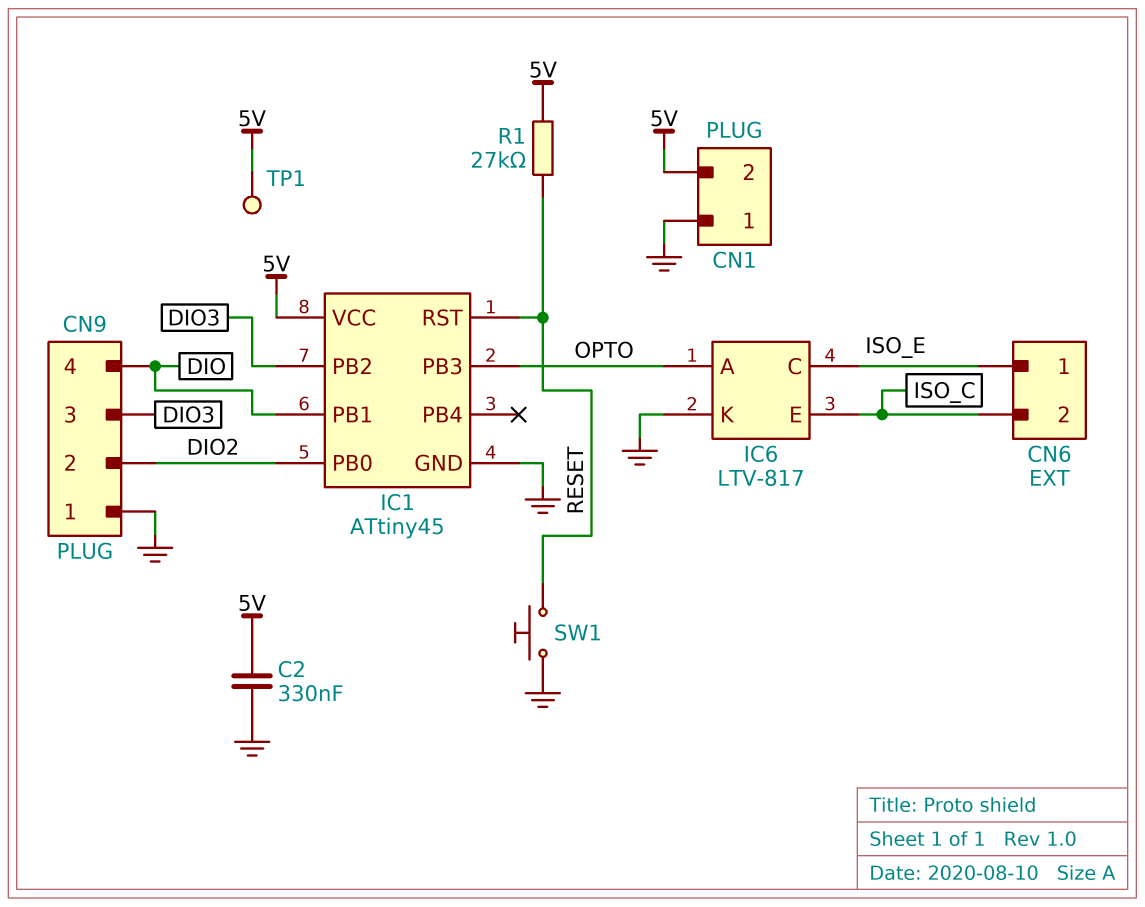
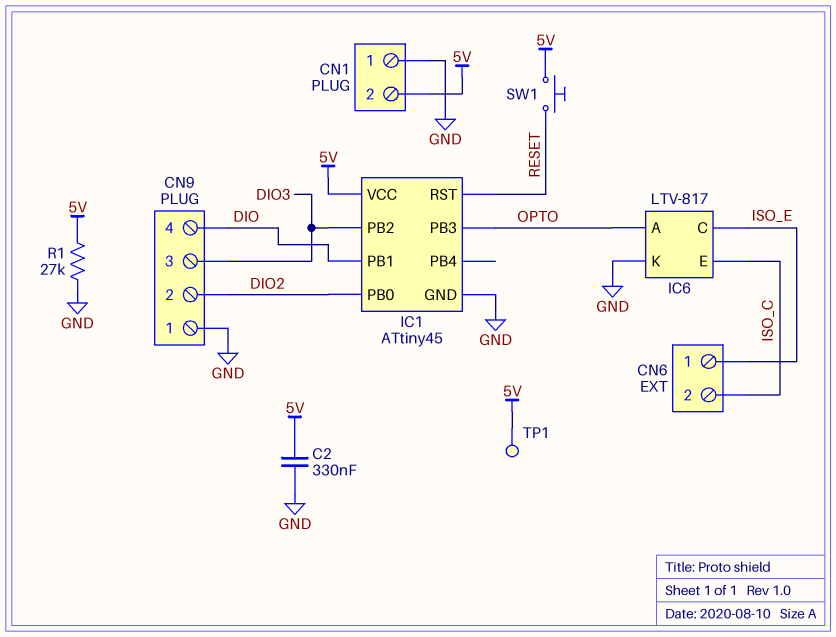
R1: 27k (5V, RESET) -> 27k (5V, GND)
SW1: button (GND, RESET) -> button (5V, RESET)

